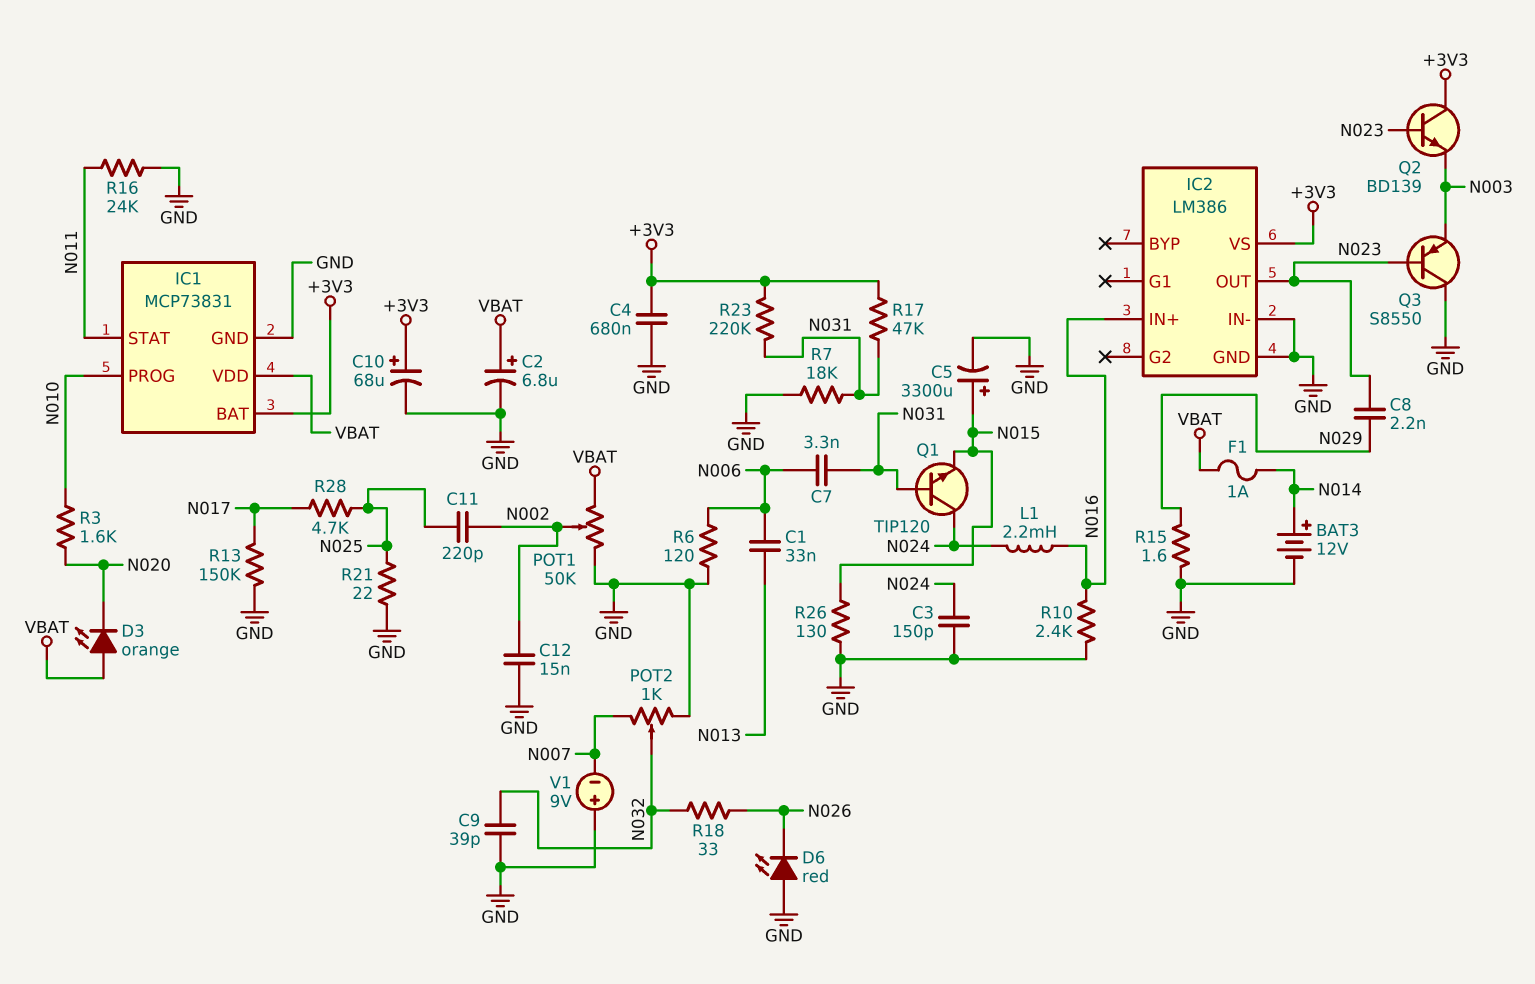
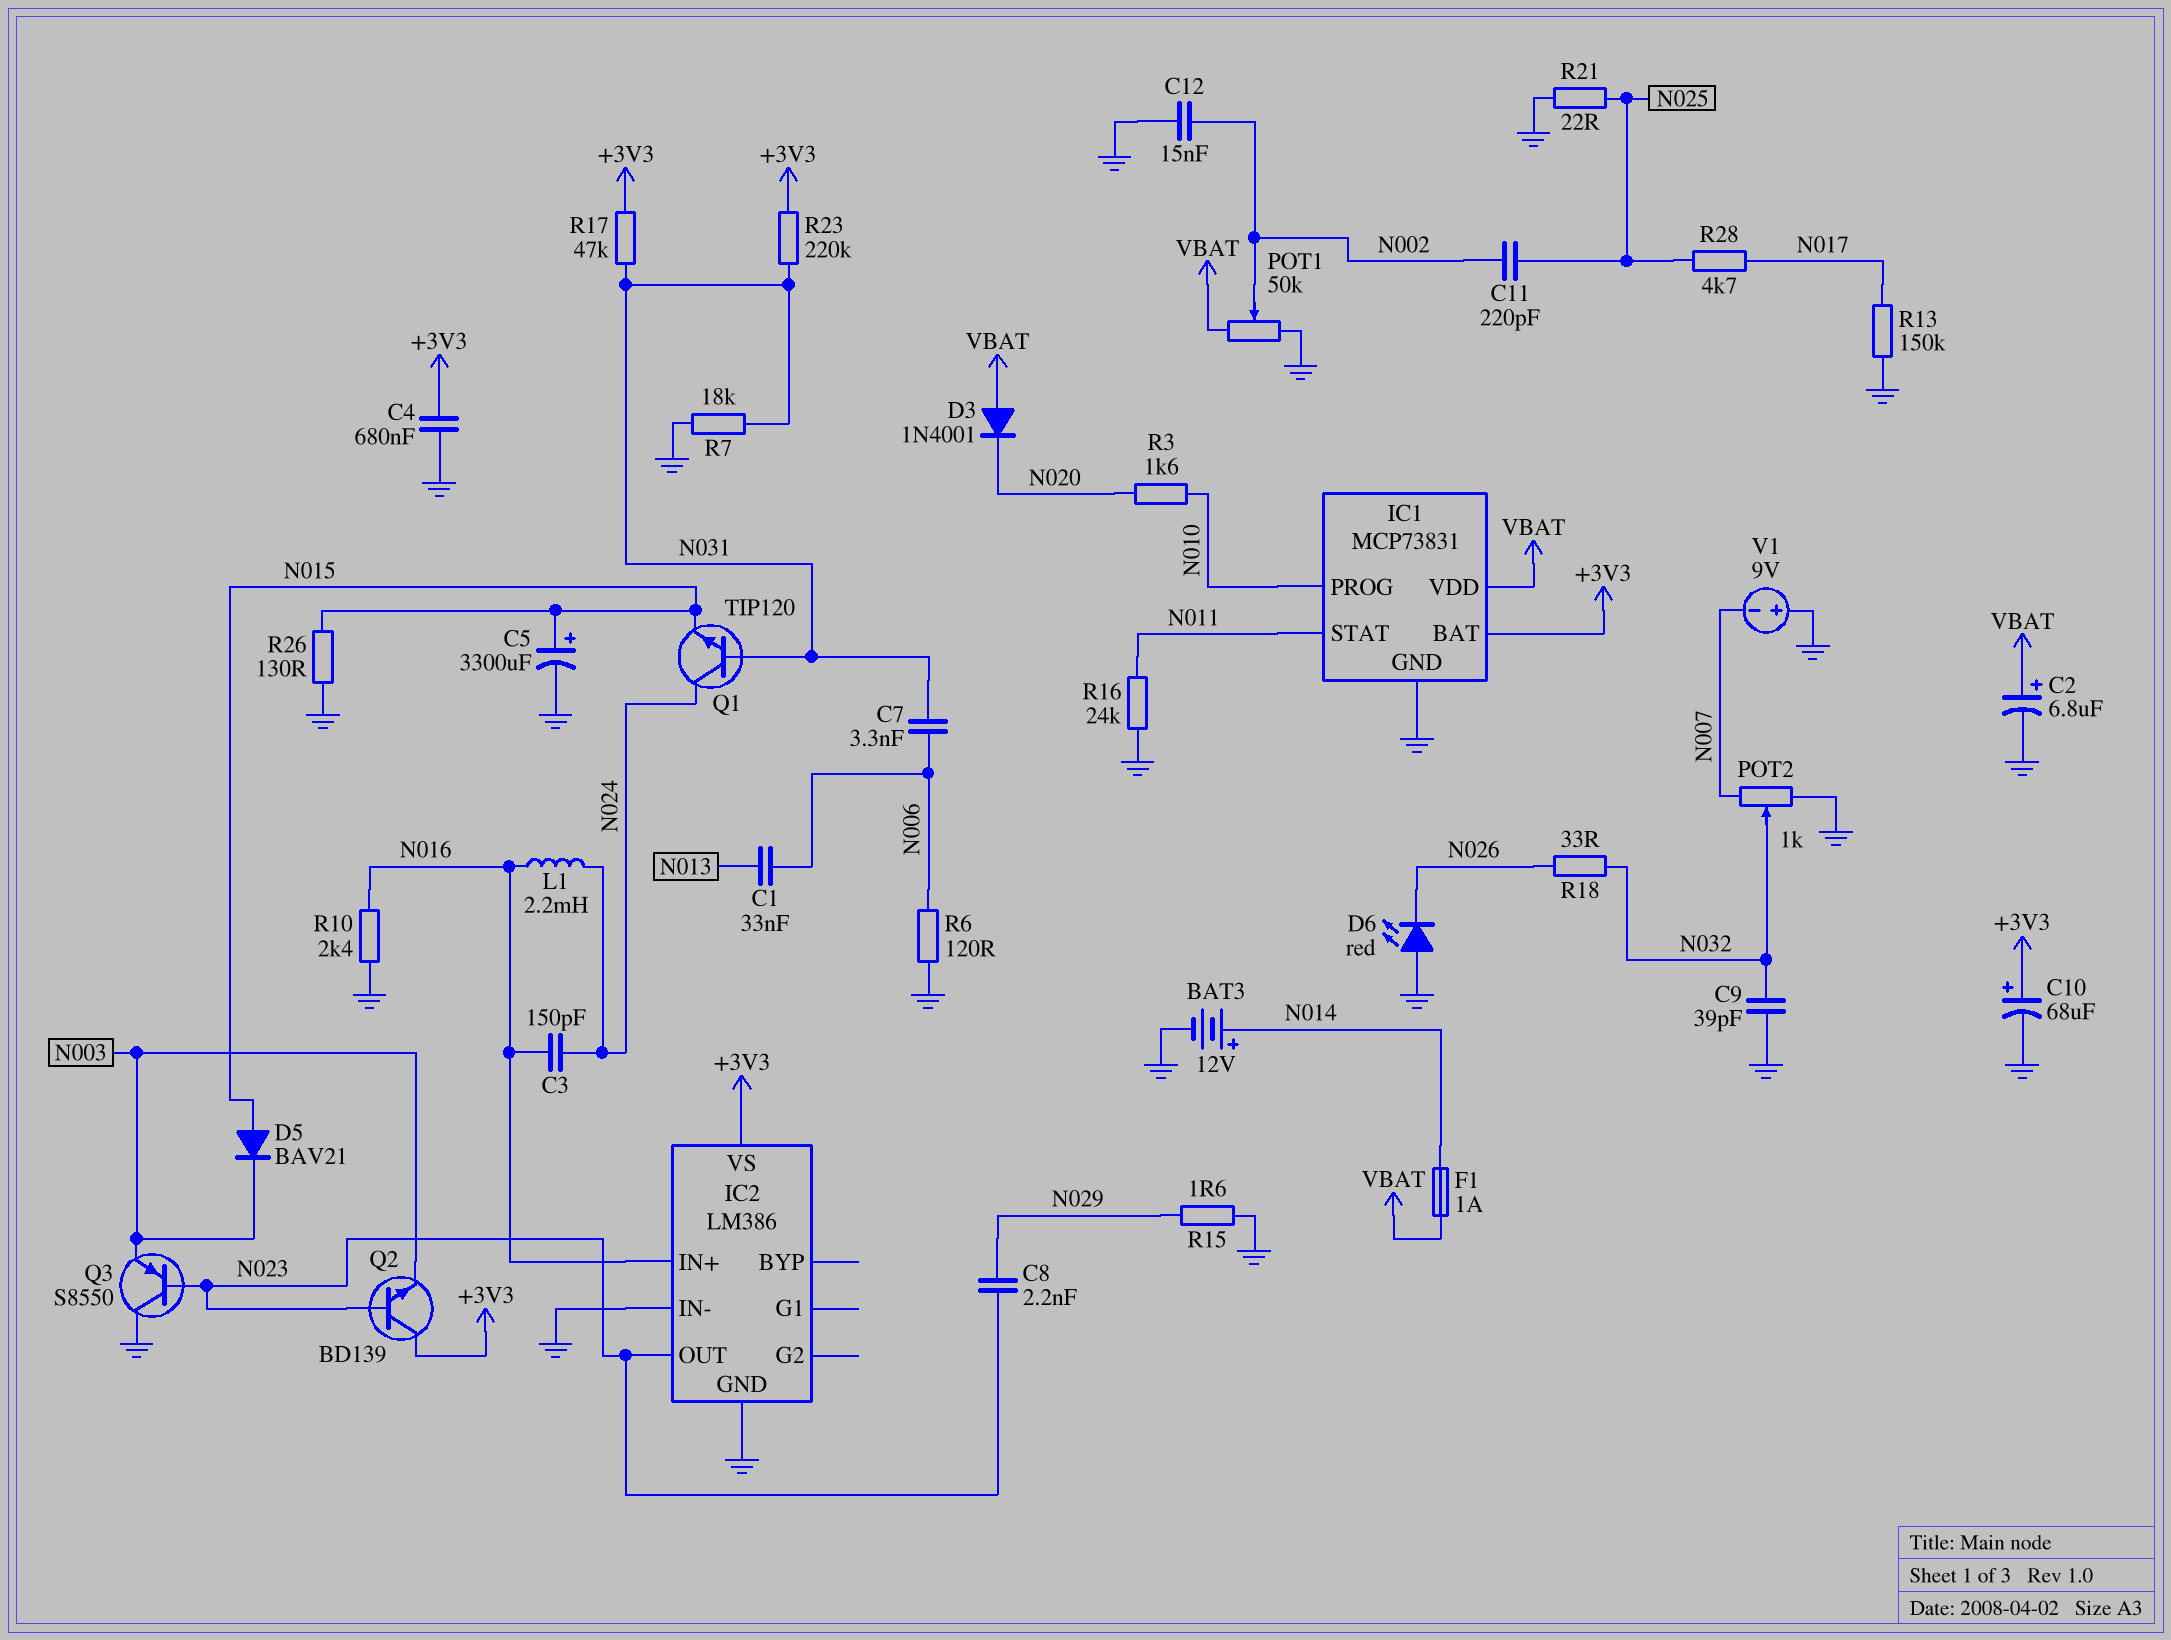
C3: 150pF (GND, N024) -> 150pF (N016, N024)
D3: LED orange (A VBAT, K N020) -> diode 1N4001 (A VBAT, K N020)
D5: none -> diode BAV21 (A N015, K N003)

